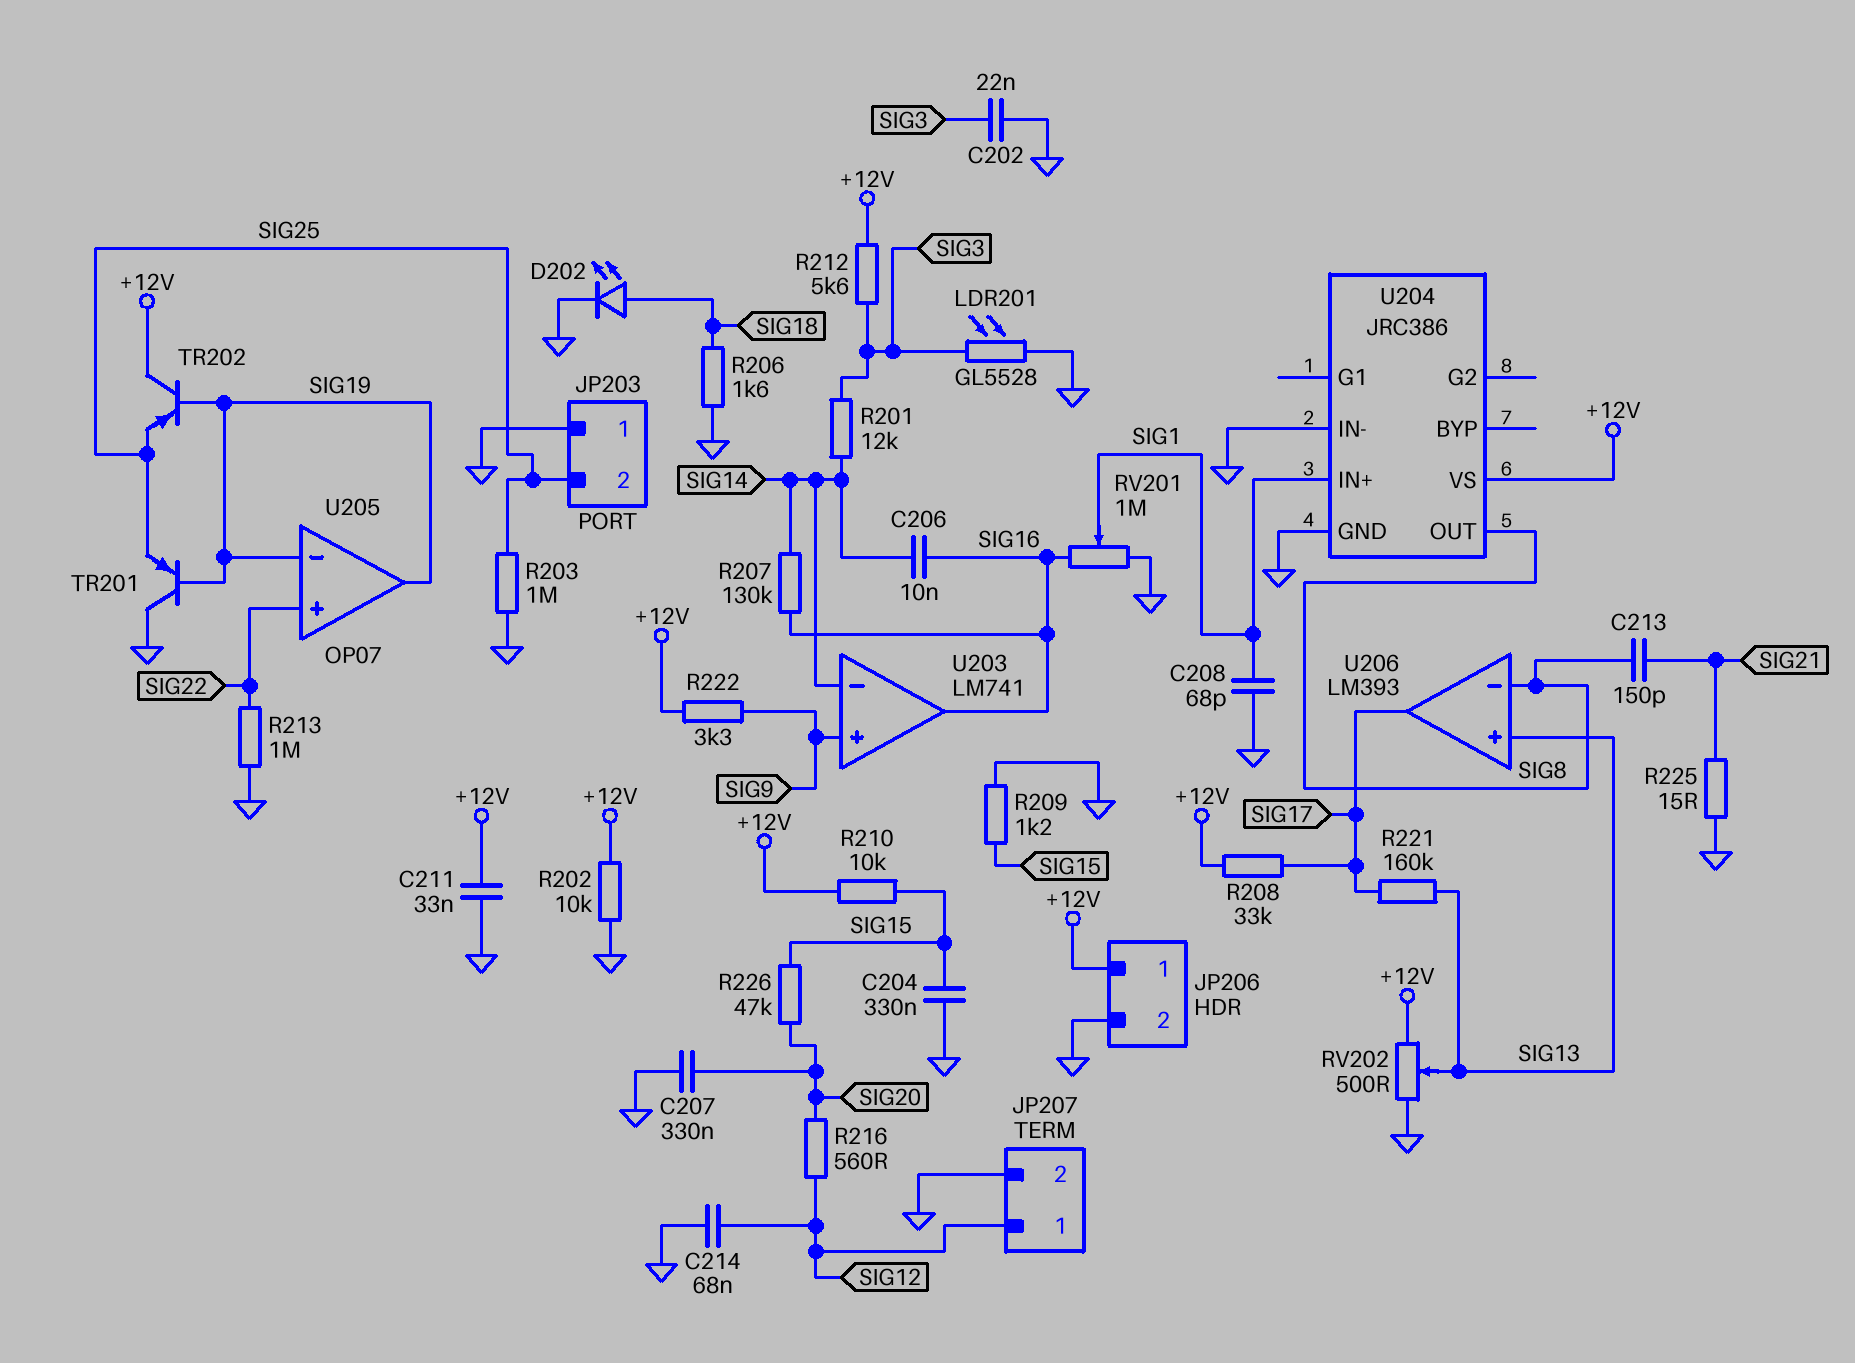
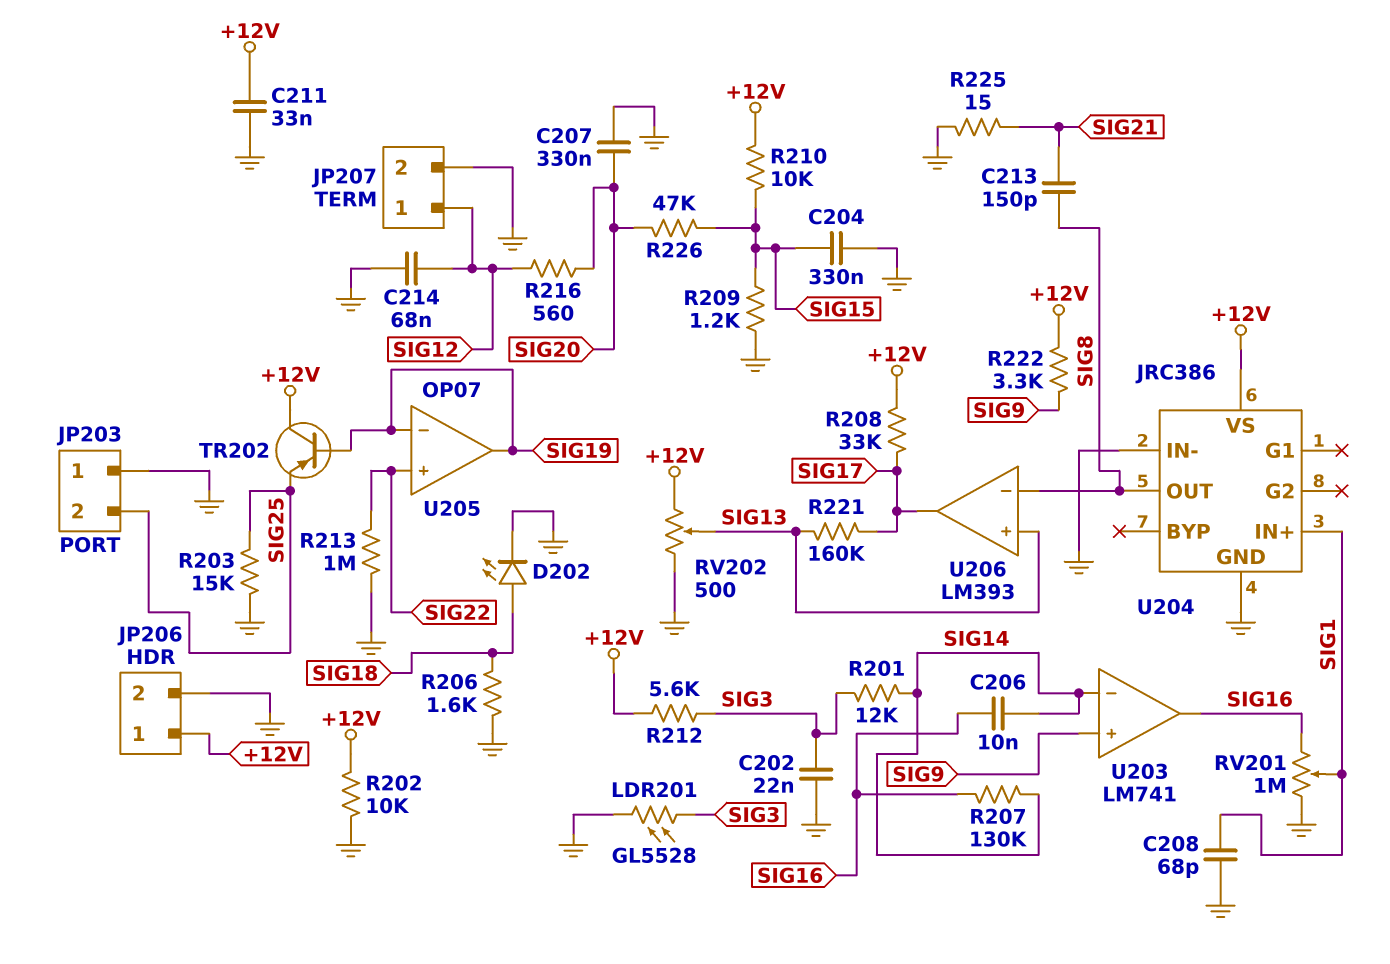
R203: 1M (GND, SIG25) -> 15k (GND, SIG25)
TR201: PNP (B SIG19, C GND, E SIG25) -> none

